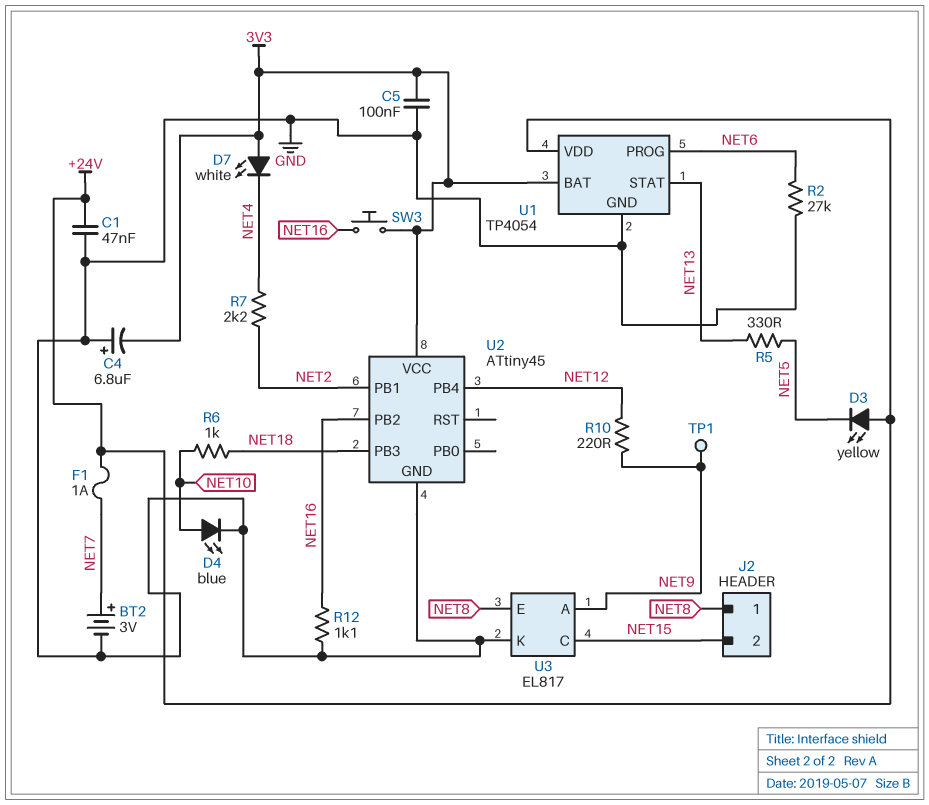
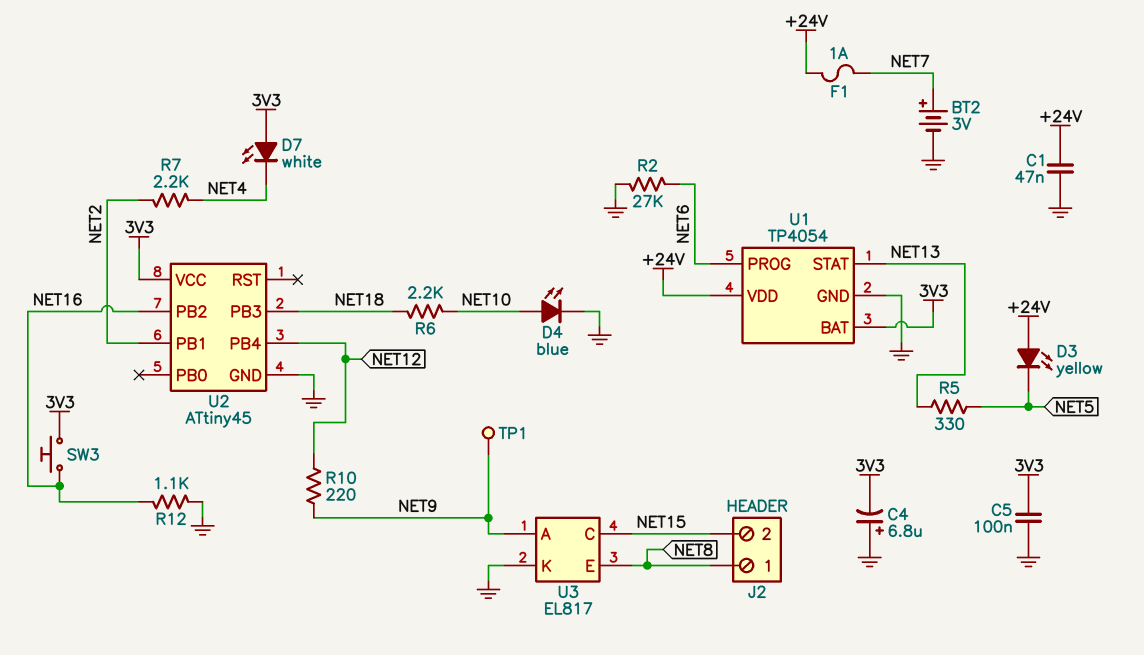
R6: 1k (NET10, NET18) -> 2.2k (NET10, NET18)

